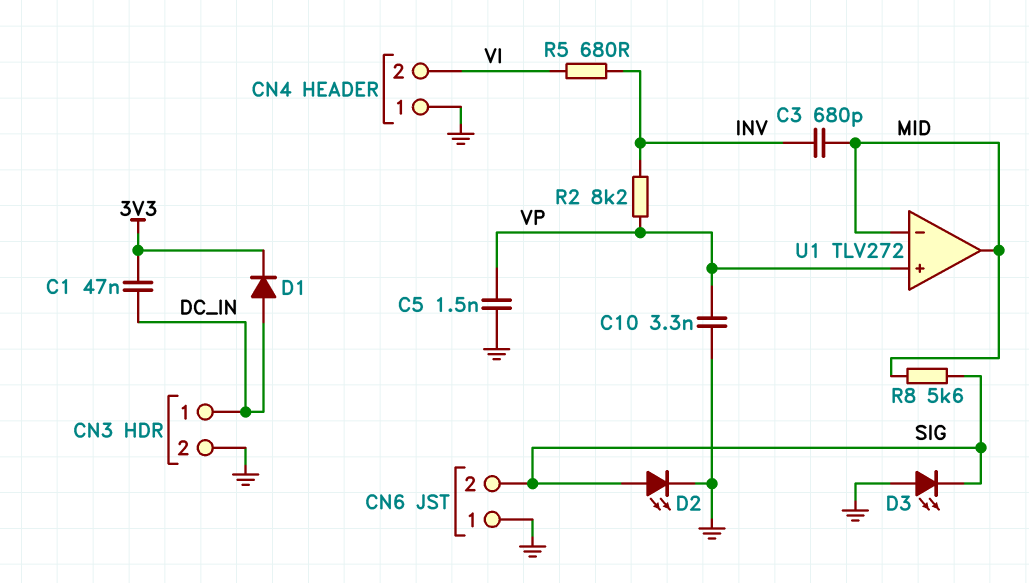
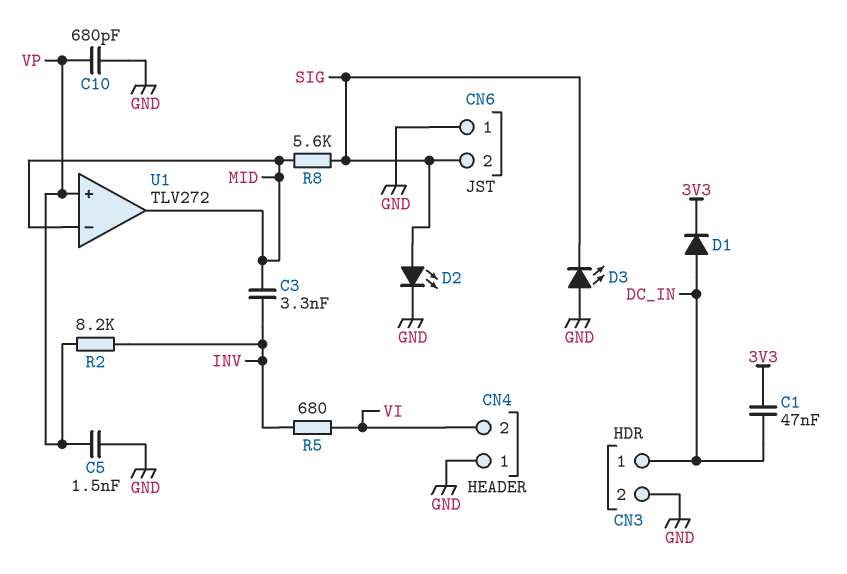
C3: 680pF (INV, MID) -> 3.3nF (INV, MID)
C10: 3.3nF (GND, VP) -> 680pF (GND, VP)

